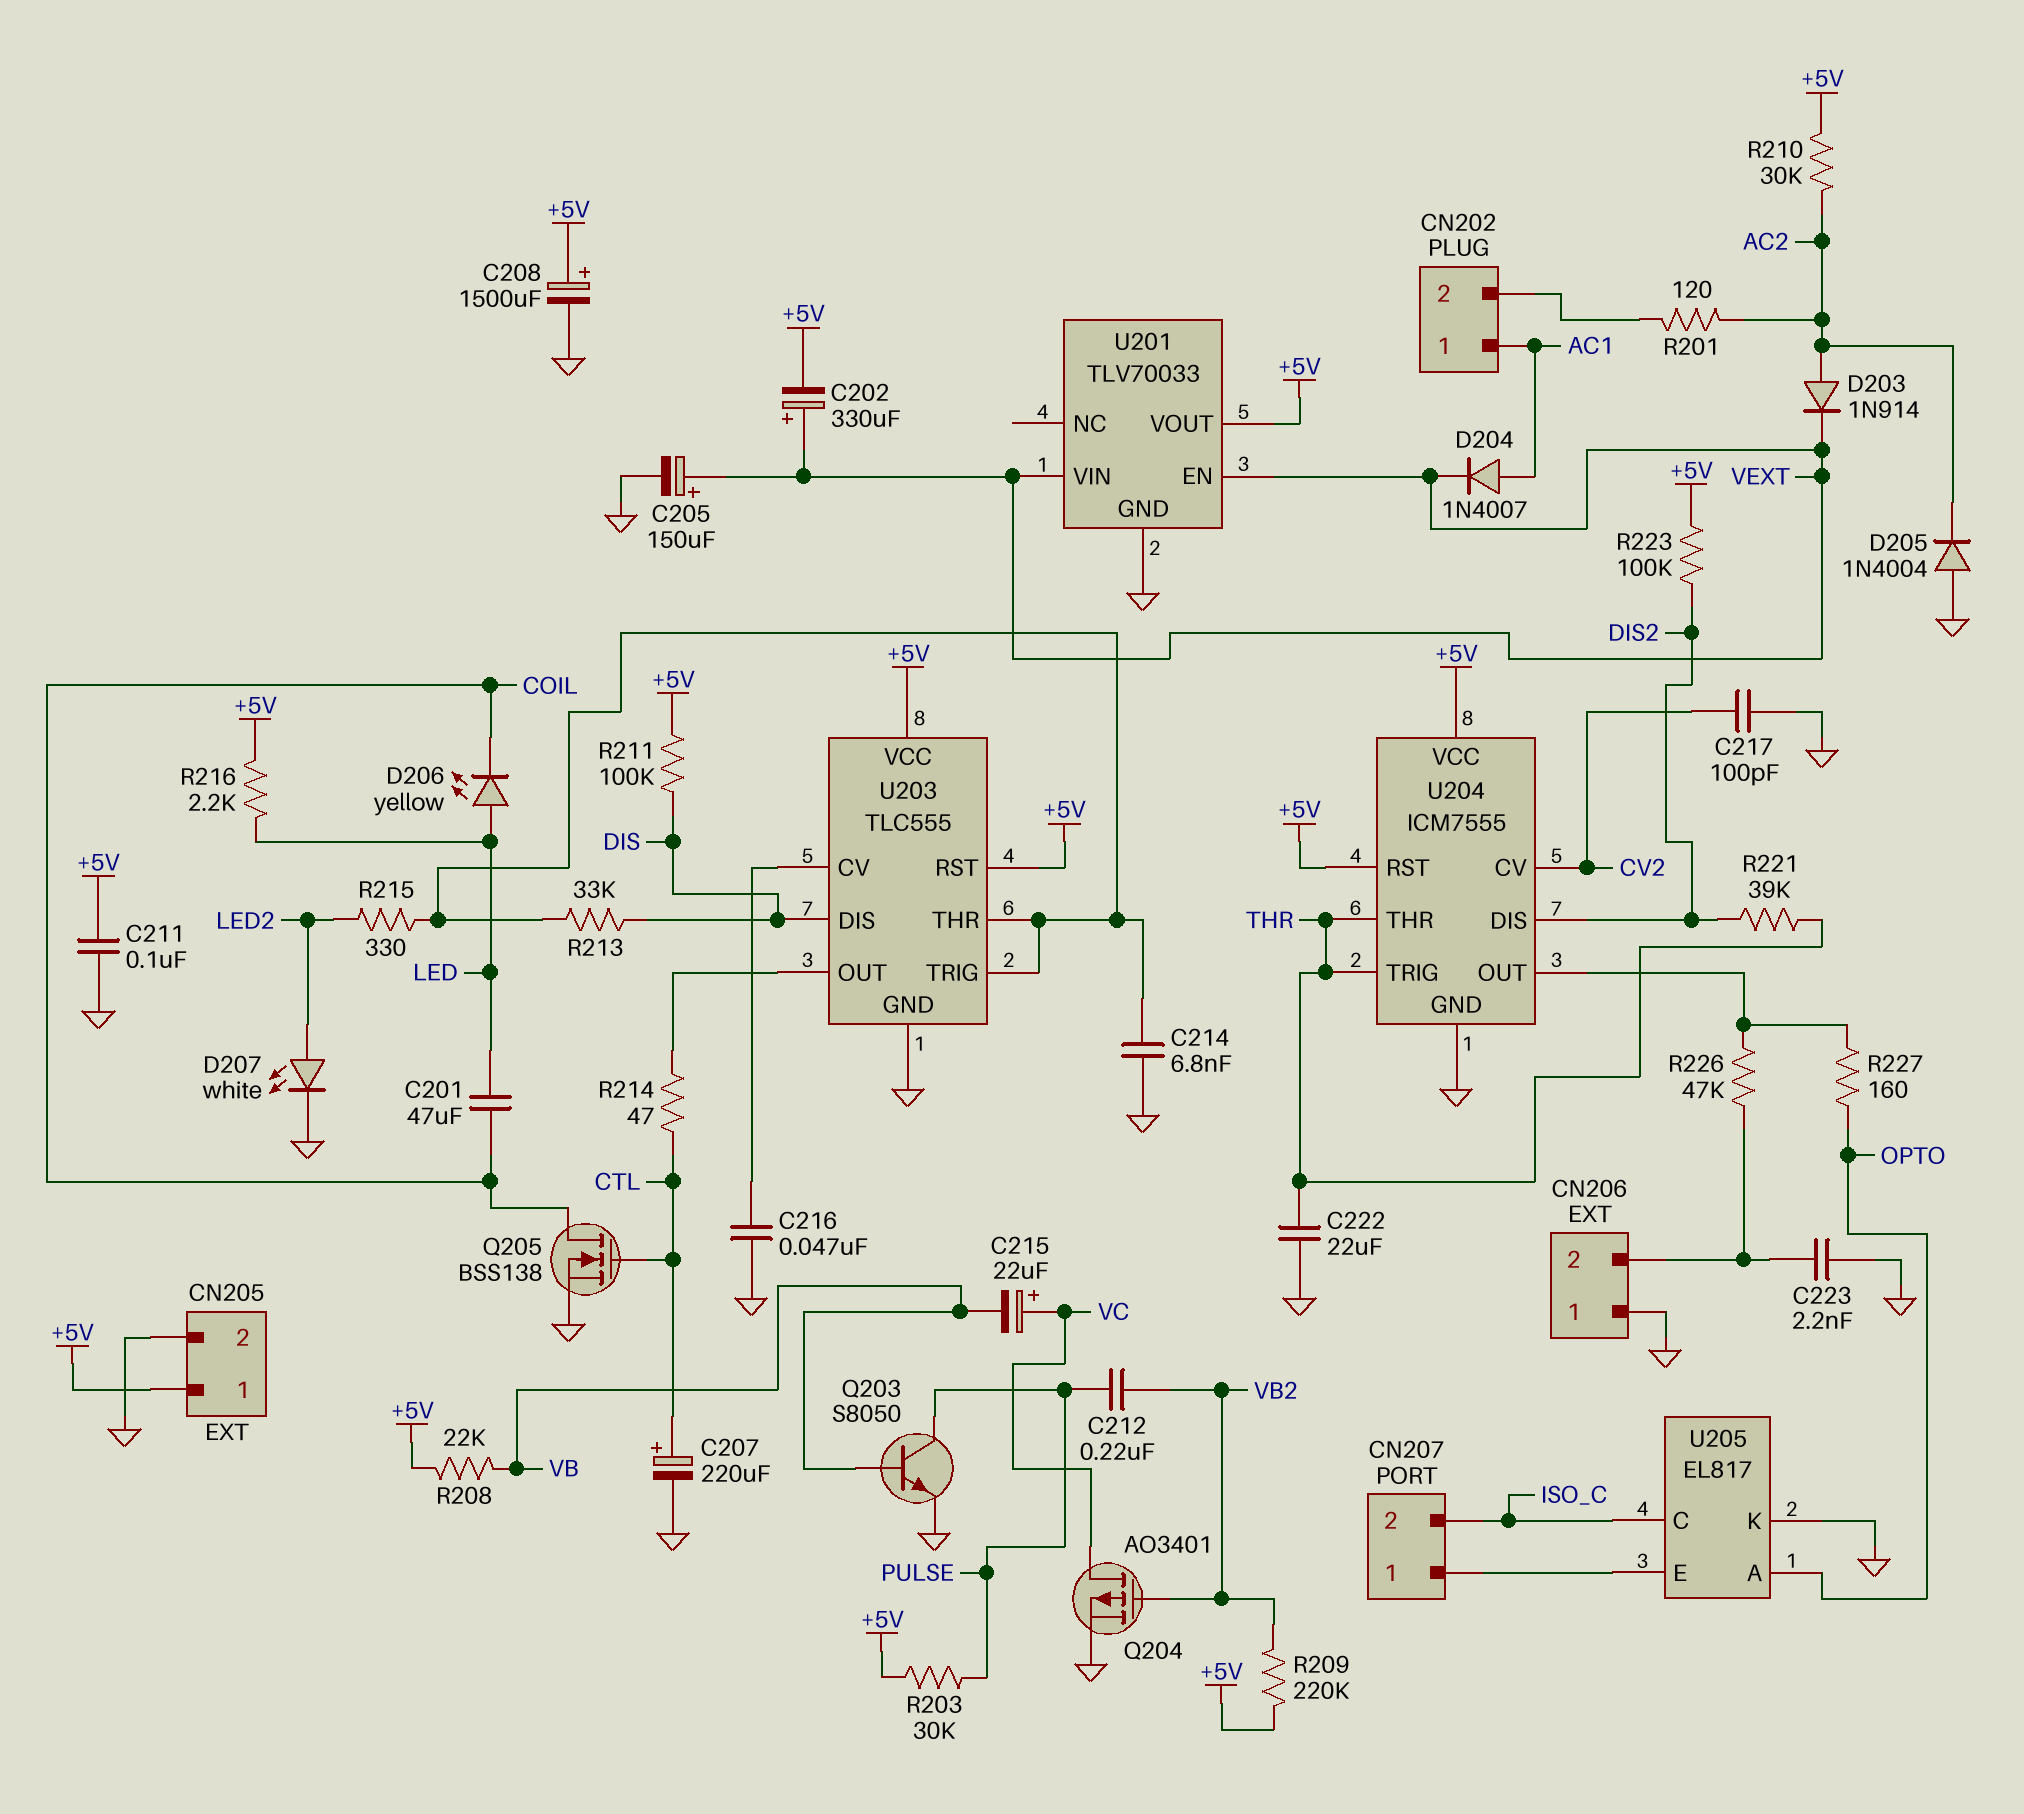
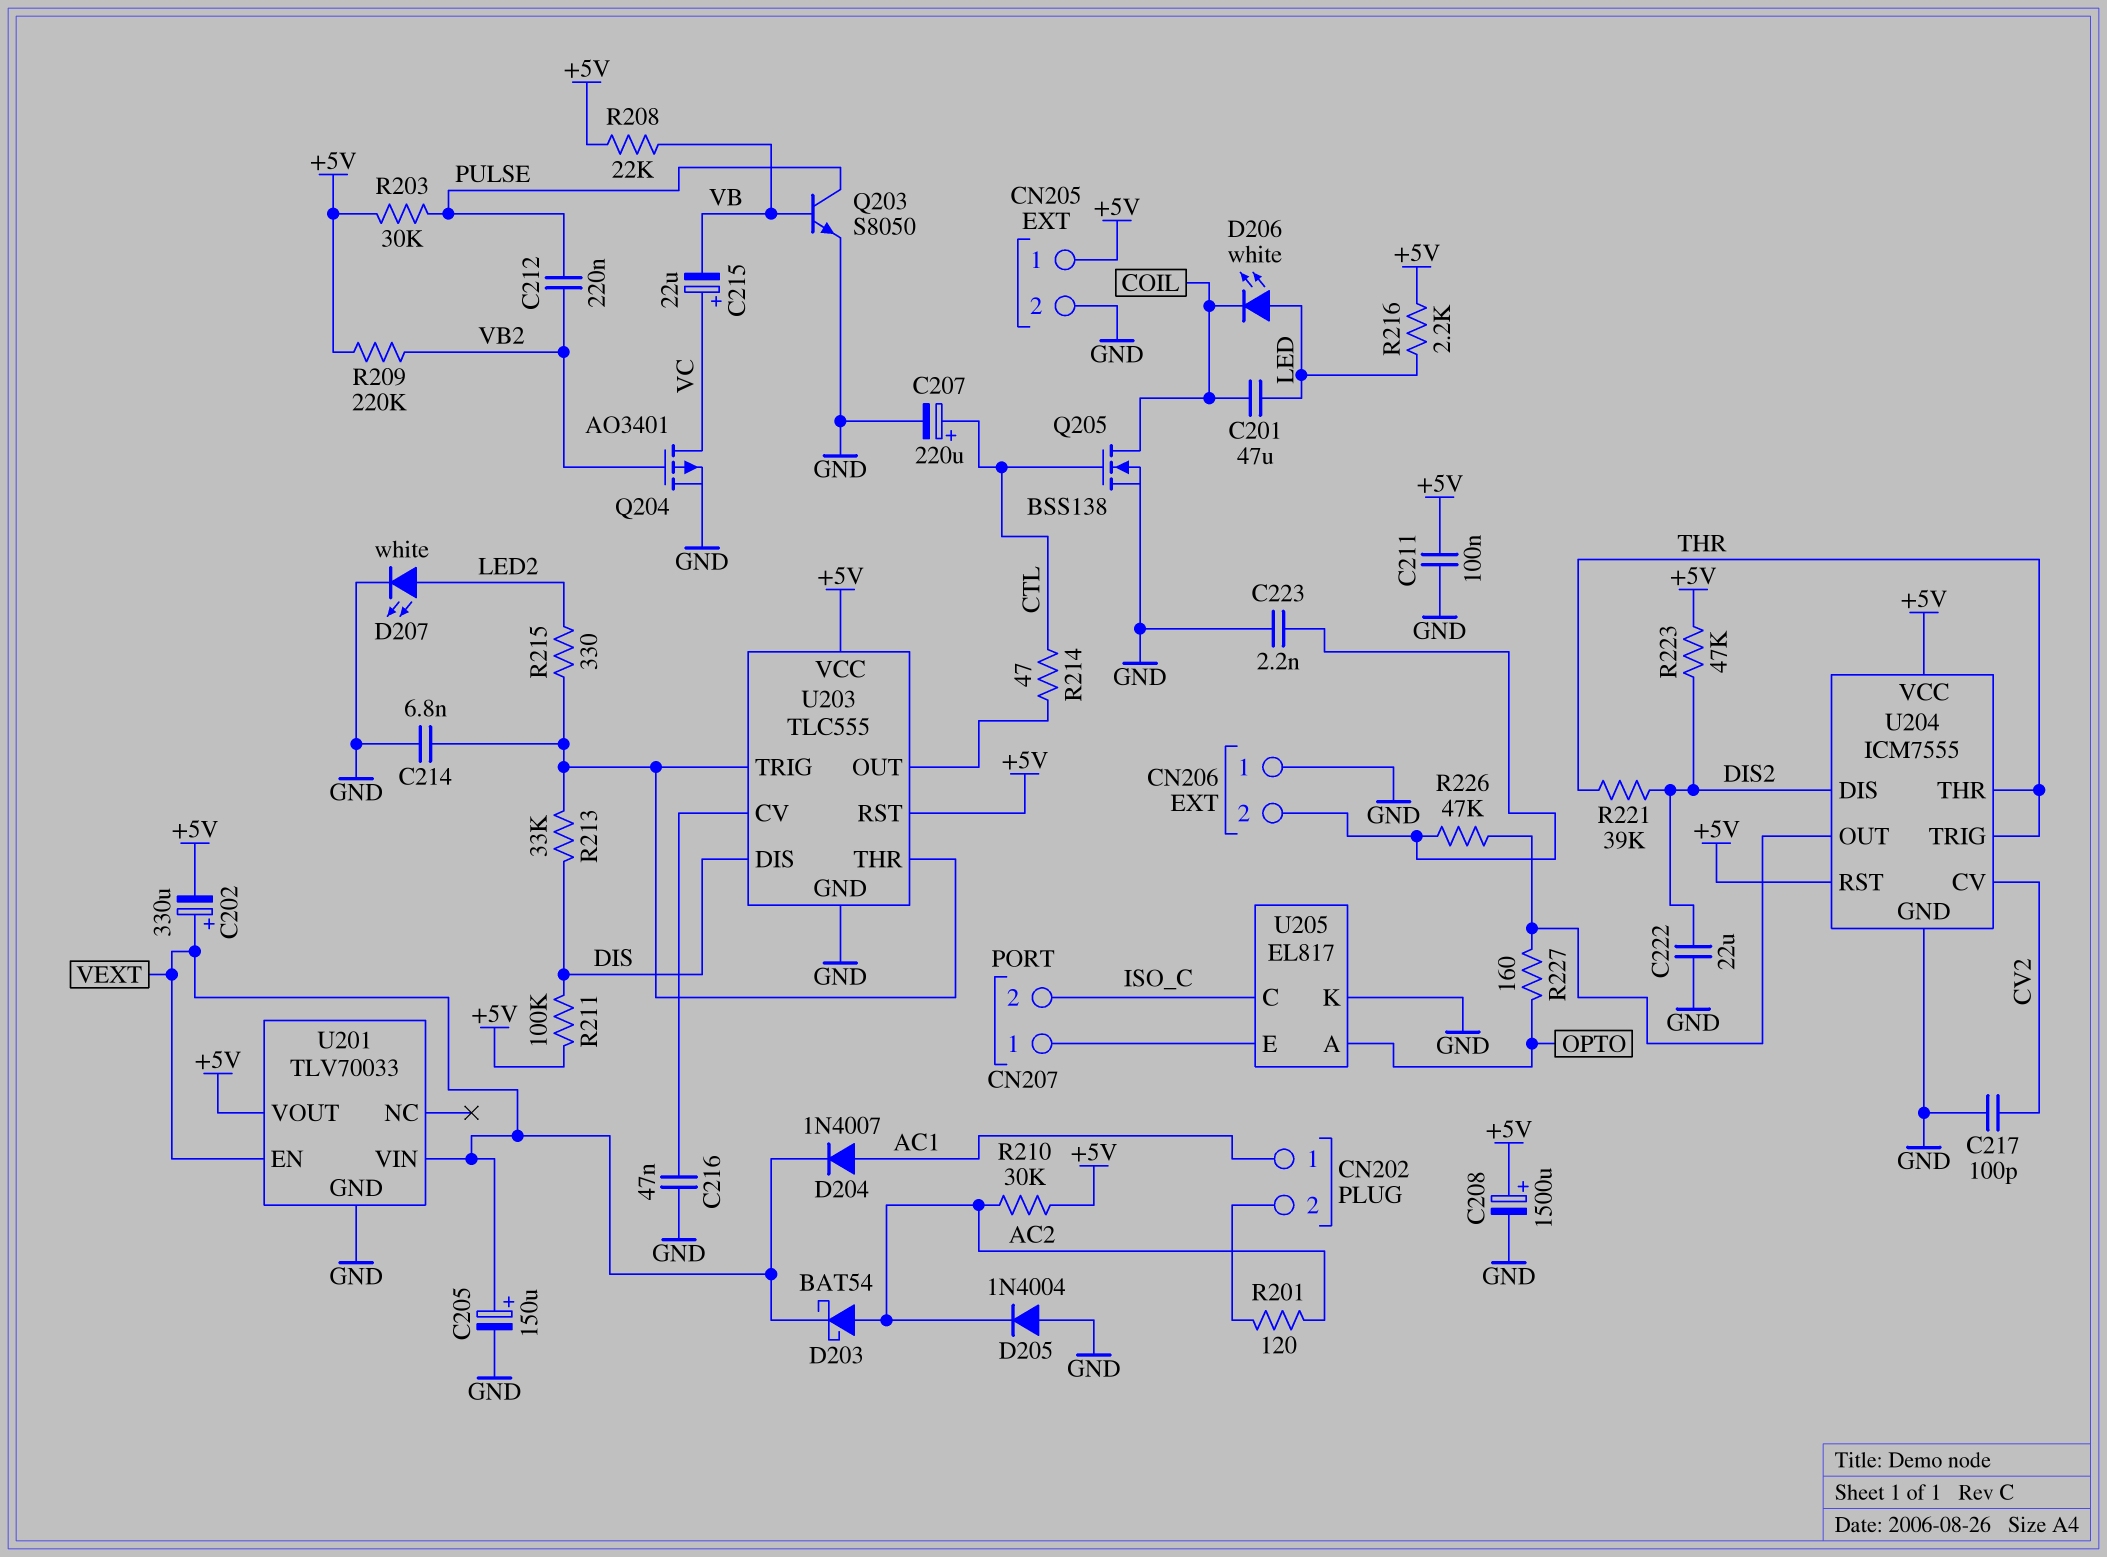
C222: 22uF (GND, THR) -> 22uF (DIS2, GND)
D203: diode 1N914 (A AC2, K VEXT) -> schottky BAT54 (A AC2, K VEXT)
D206: LED yellow (A LED, K COIL) -> LED white (A LED, K COIL)
R223: 100k (+5V, DIS2) -> 47k (+5V, DIS2)

